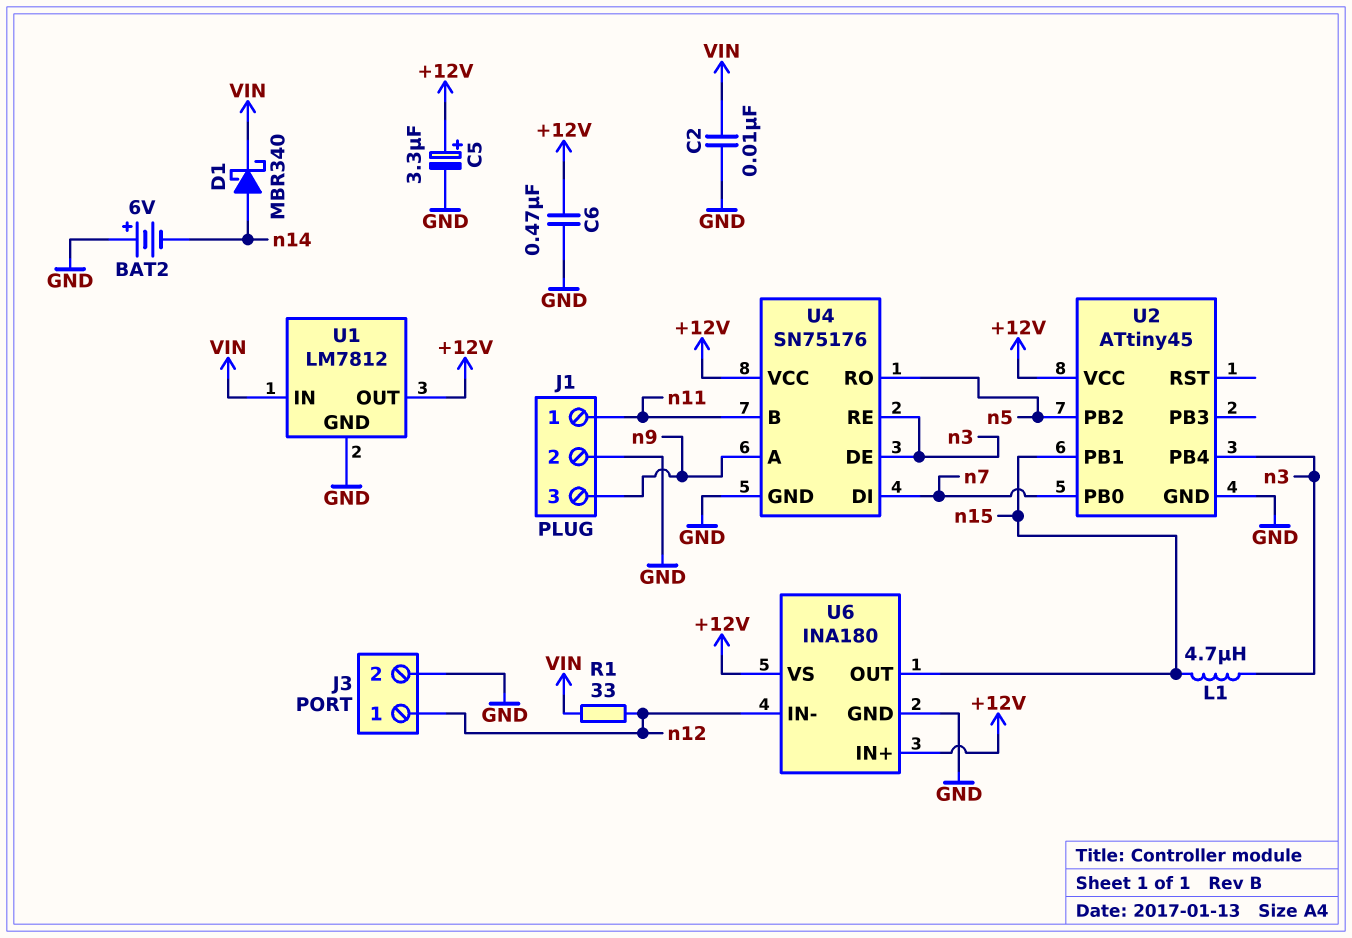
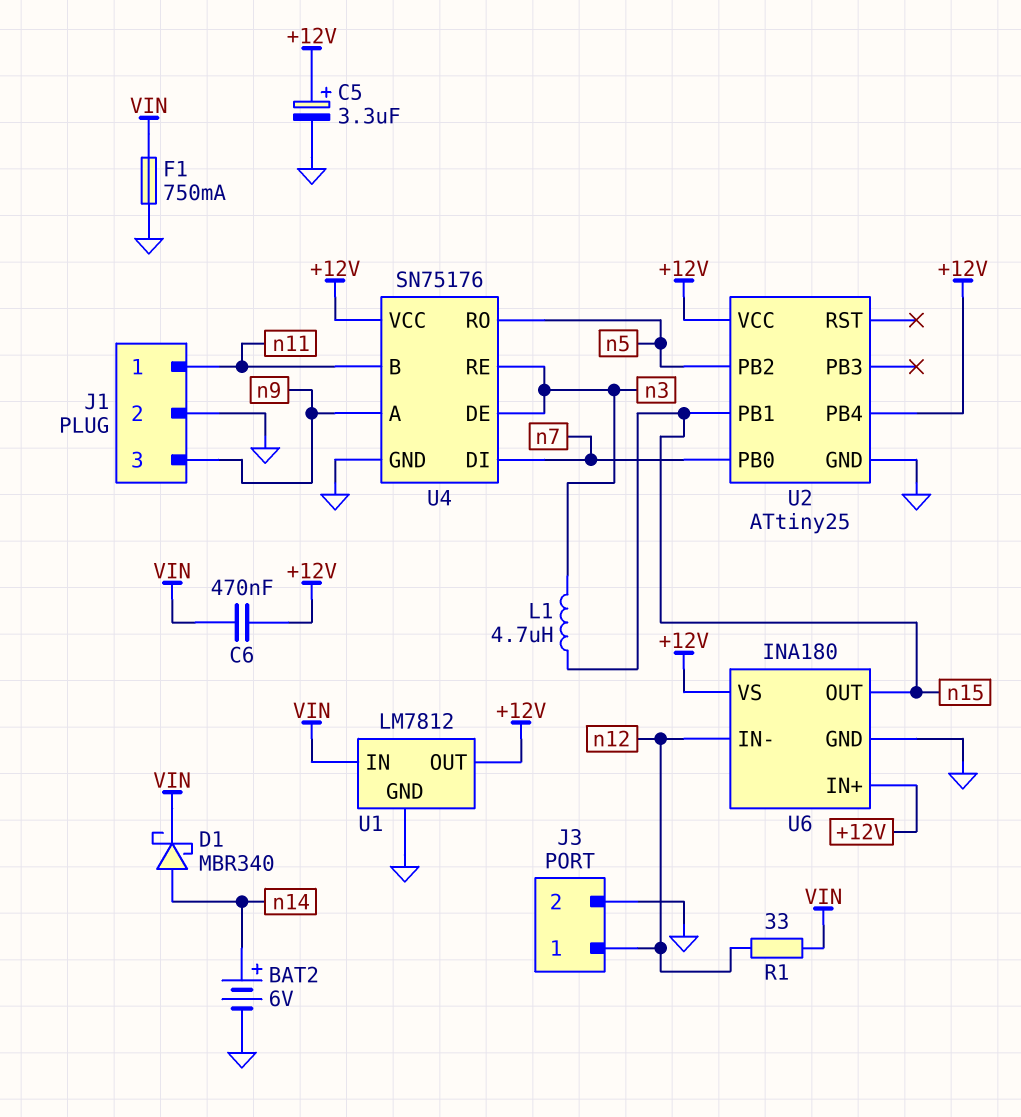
BAT2: 6V (plus GND, minus n14) -> 6V (plus n14, minus GND)
C2: 10nF (GND, VIN) -> none
C6: 470nF (+12V, GND) -> 470nF (+12V, VIN)
F1: none -> 750mA (GND, VIN)
U2: ATtiny45 -> ATtiny25
U2 pin PB4: n3 -> +12V

